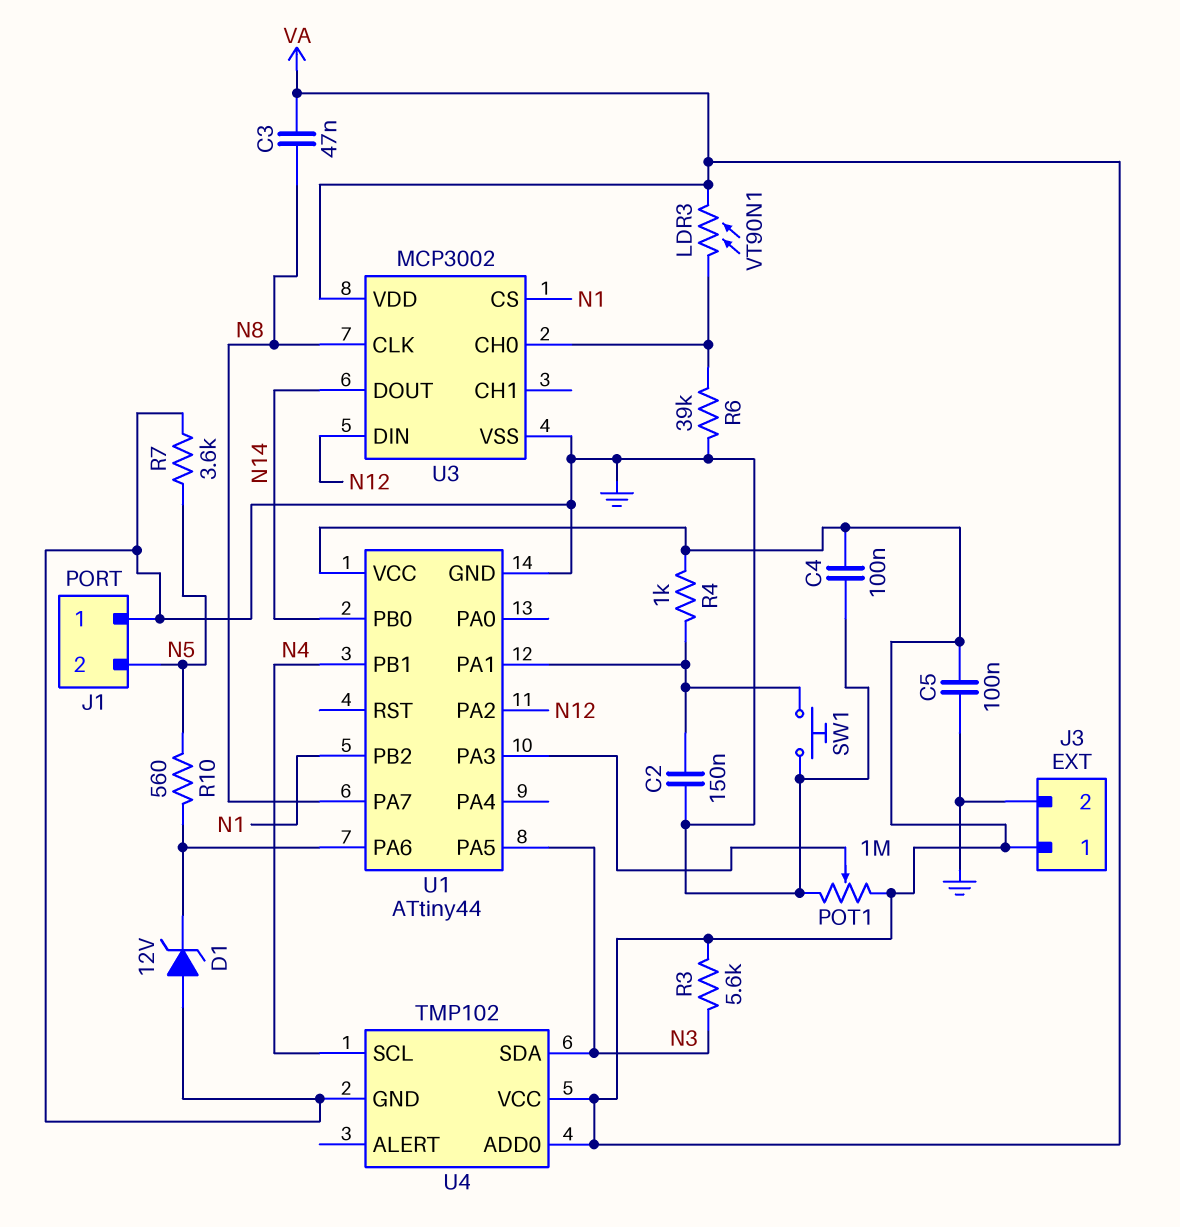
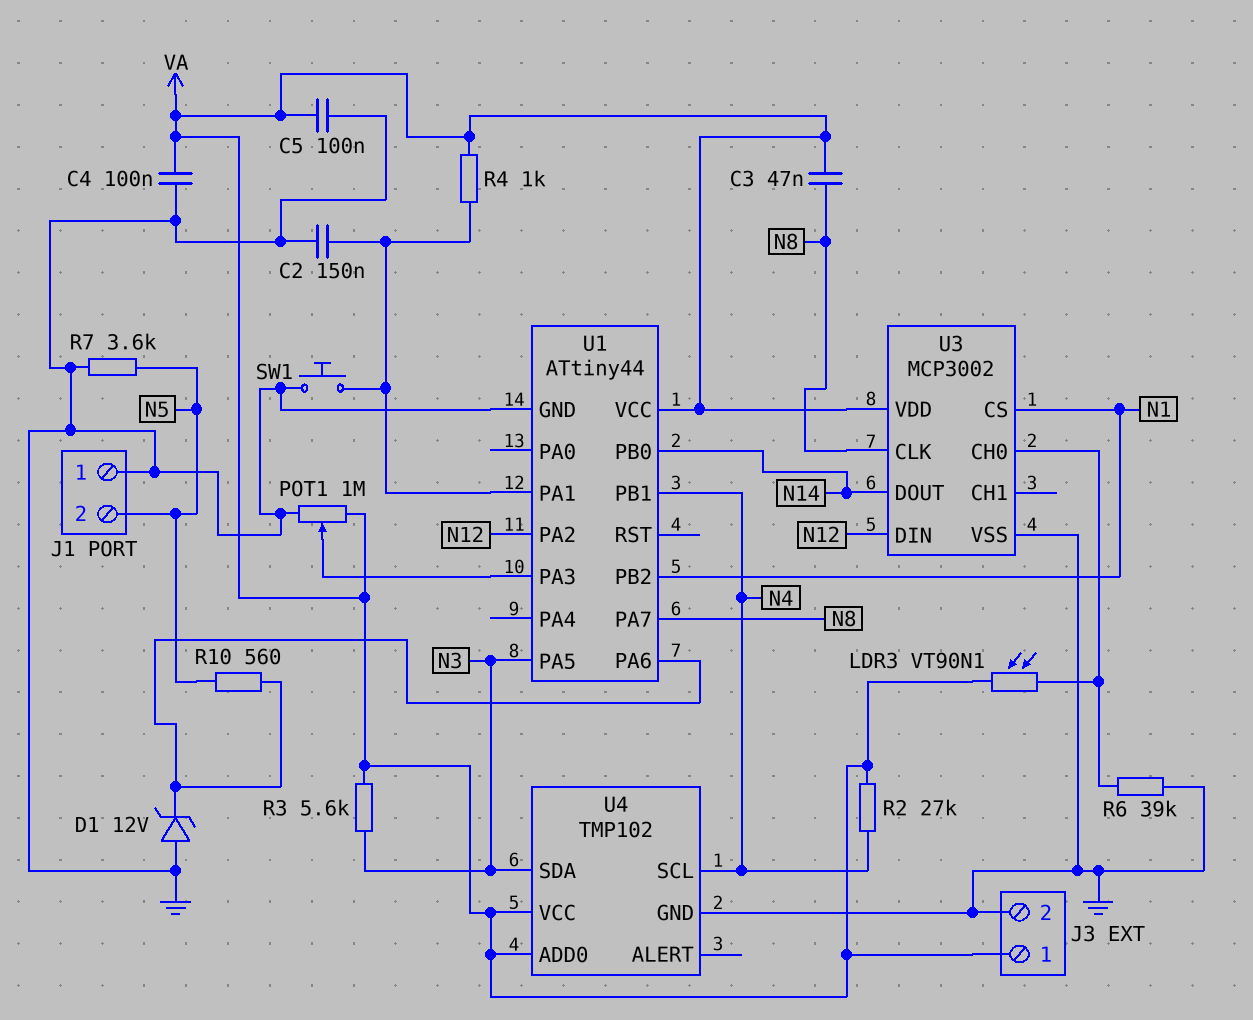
R2: none -> 27k (N4, VA)

